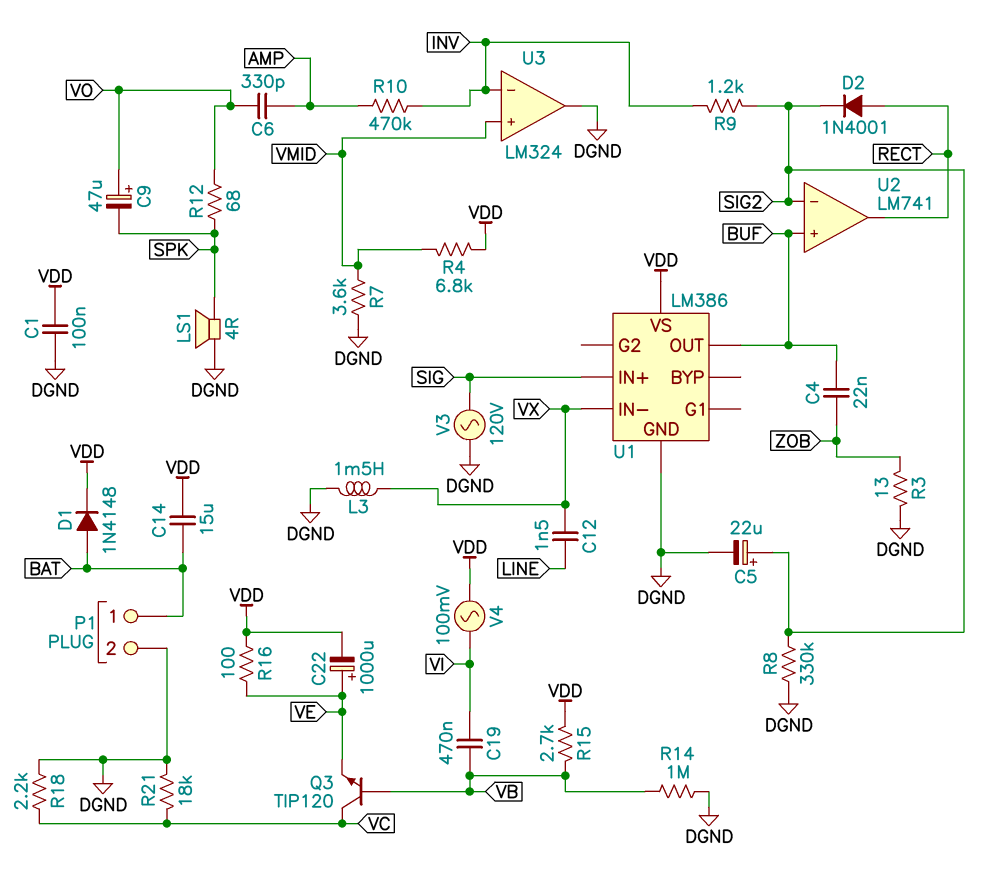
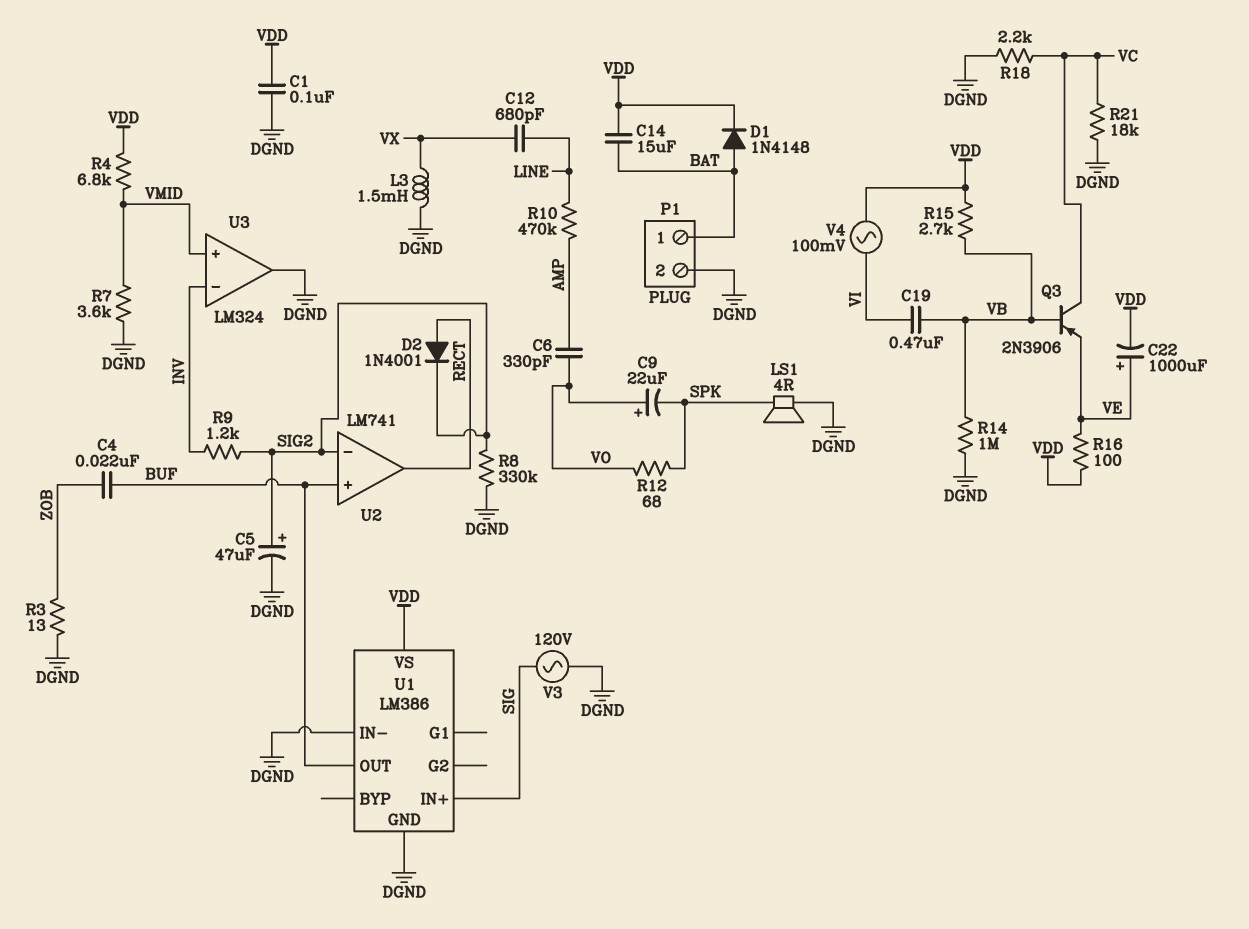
C5: 22uF (plus SIG2, minus DGND) -> 47uF (plus SIG2, minus DGND)
C9: 47uF (plus VO, minus SPK) -> 22uF (plus VO, minus SPK)
C12: 1.5nF (LINE, VX) -> 680pF (LINE, VX)
Q3: NPN TIP120 (B VB, C VC, E VE) -> PNP 2N3906 (B VB, C VC, E VE)
R10: 470k (AMP, INV) -> 470k (AMP, LINE)
U1 pin IN-: VX -> DGND

